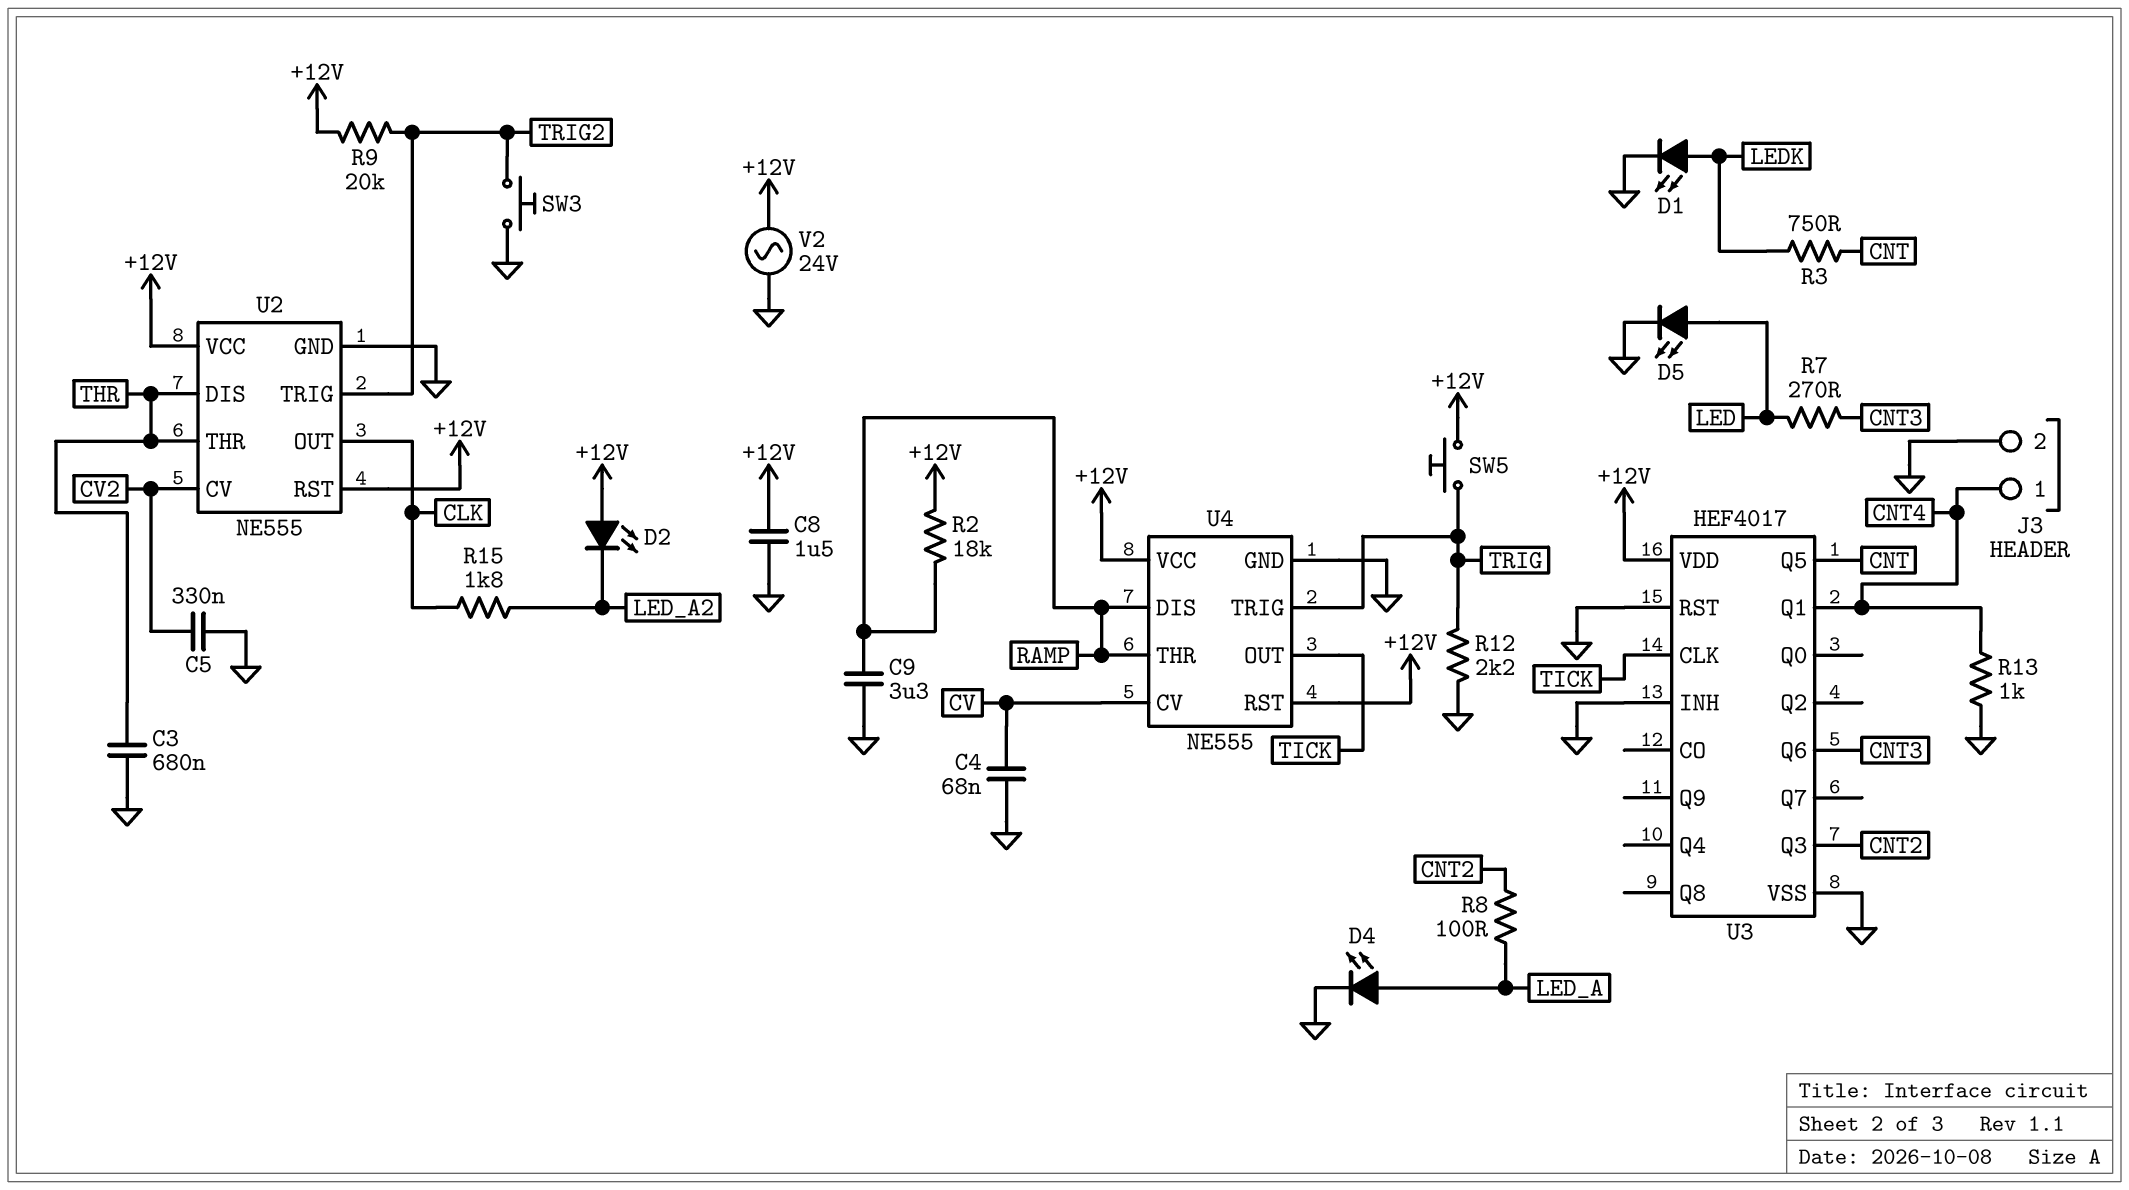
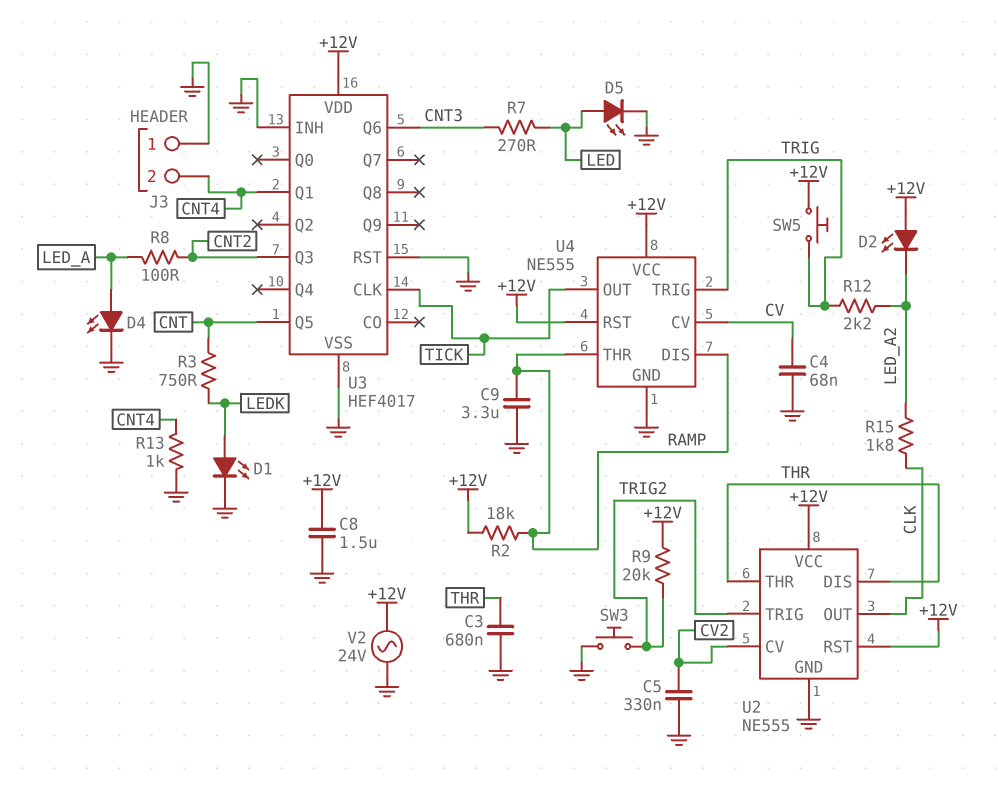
J3 pin 1: CNT4 -> GND
J3 pin 2: GND -> CNT4
R12: 2.2k (GND, TRIG) -> 2.2k (LED_A2, TRIG)

